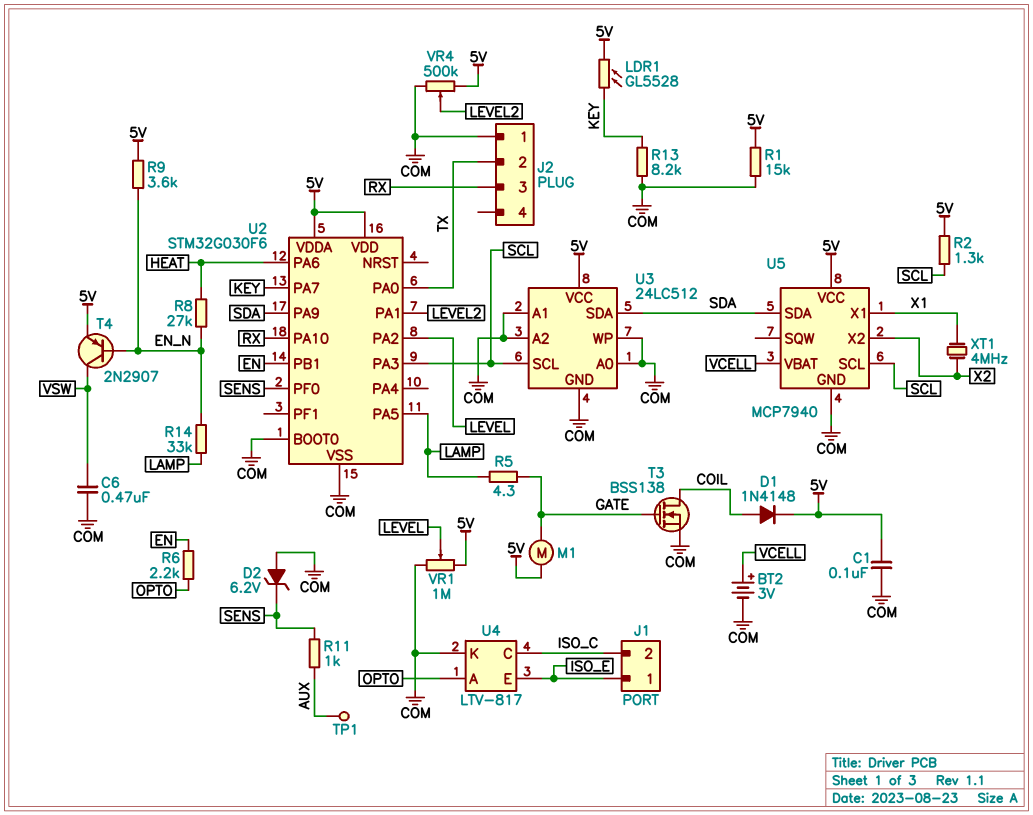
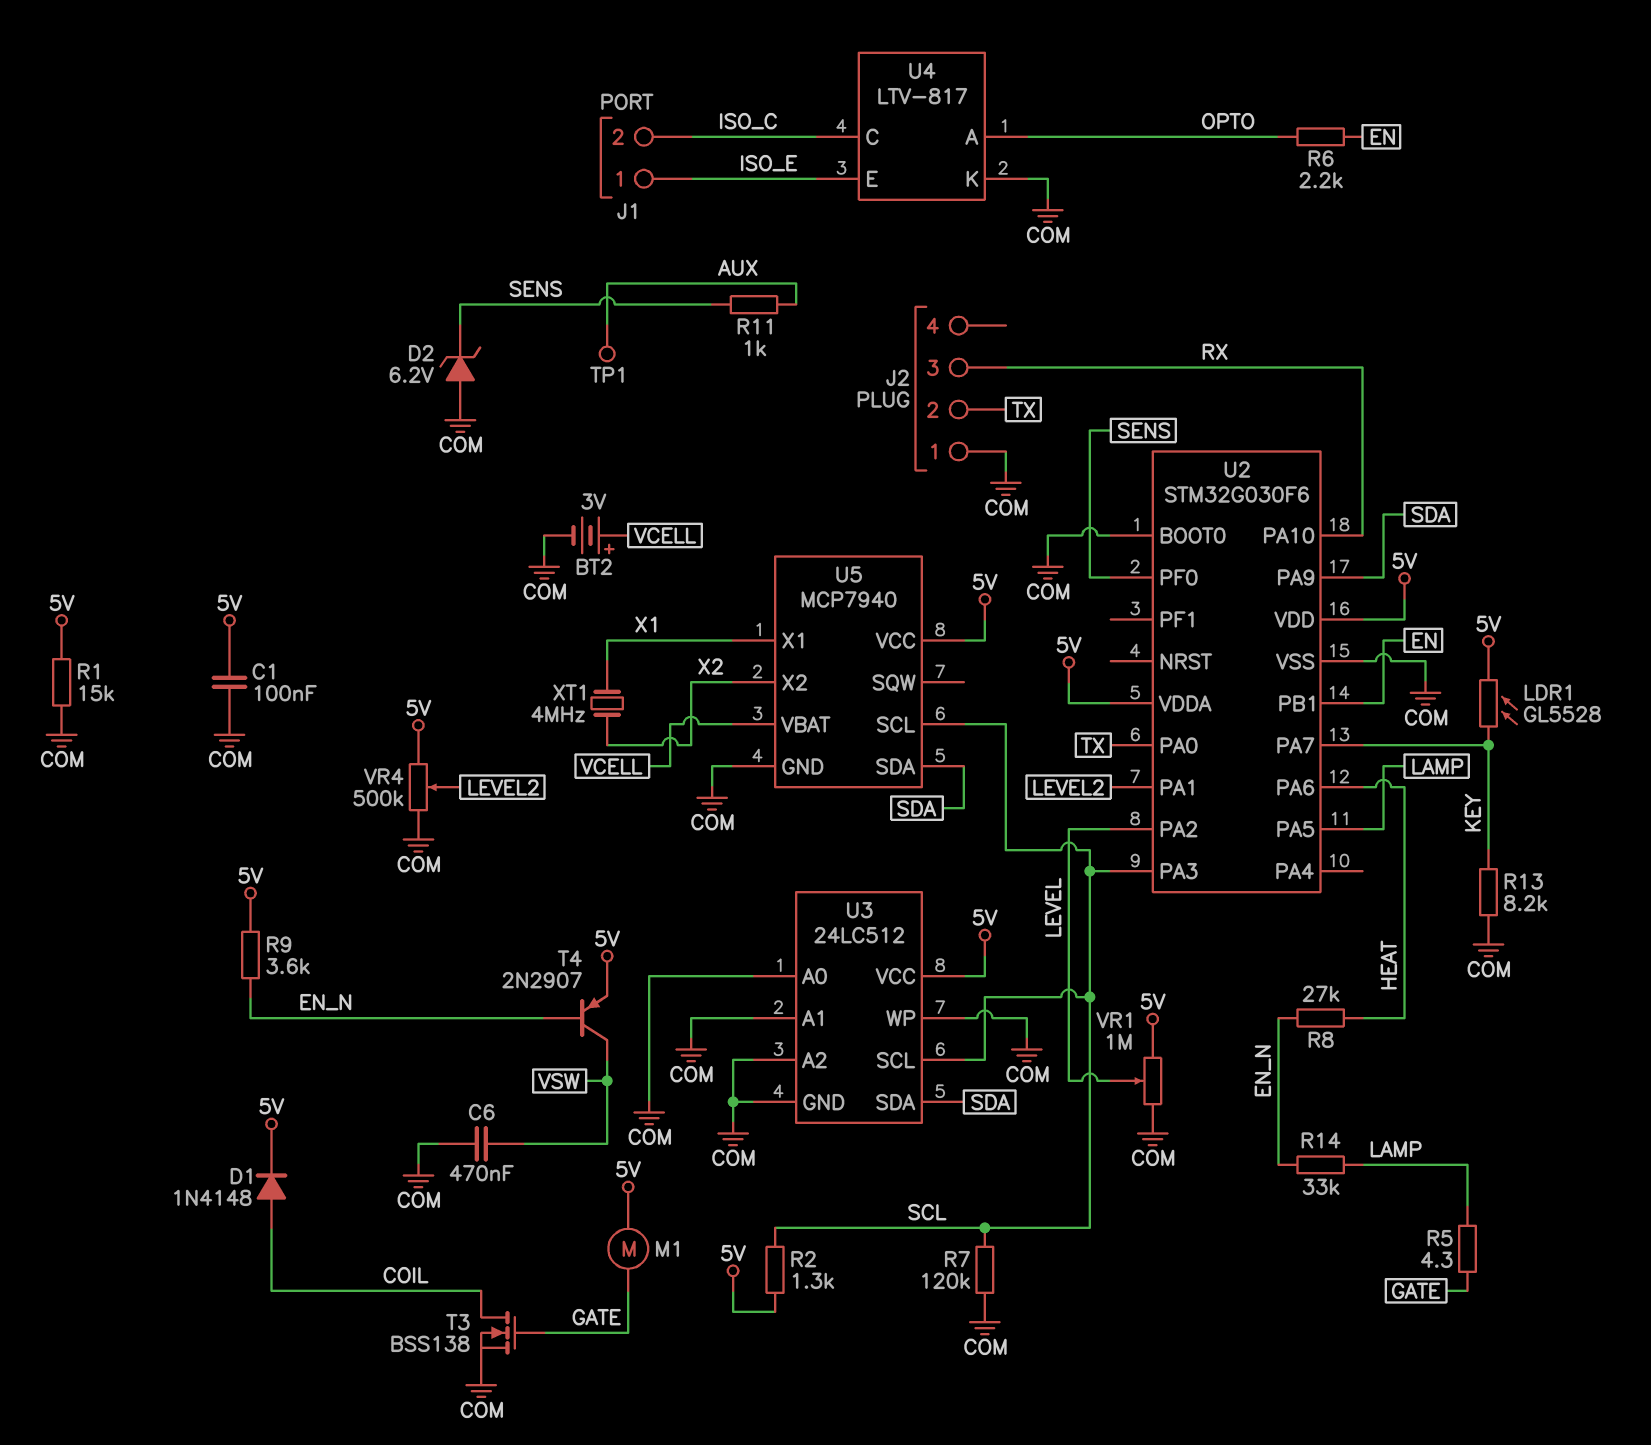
R7: none -> 120k (COM, SCL)

